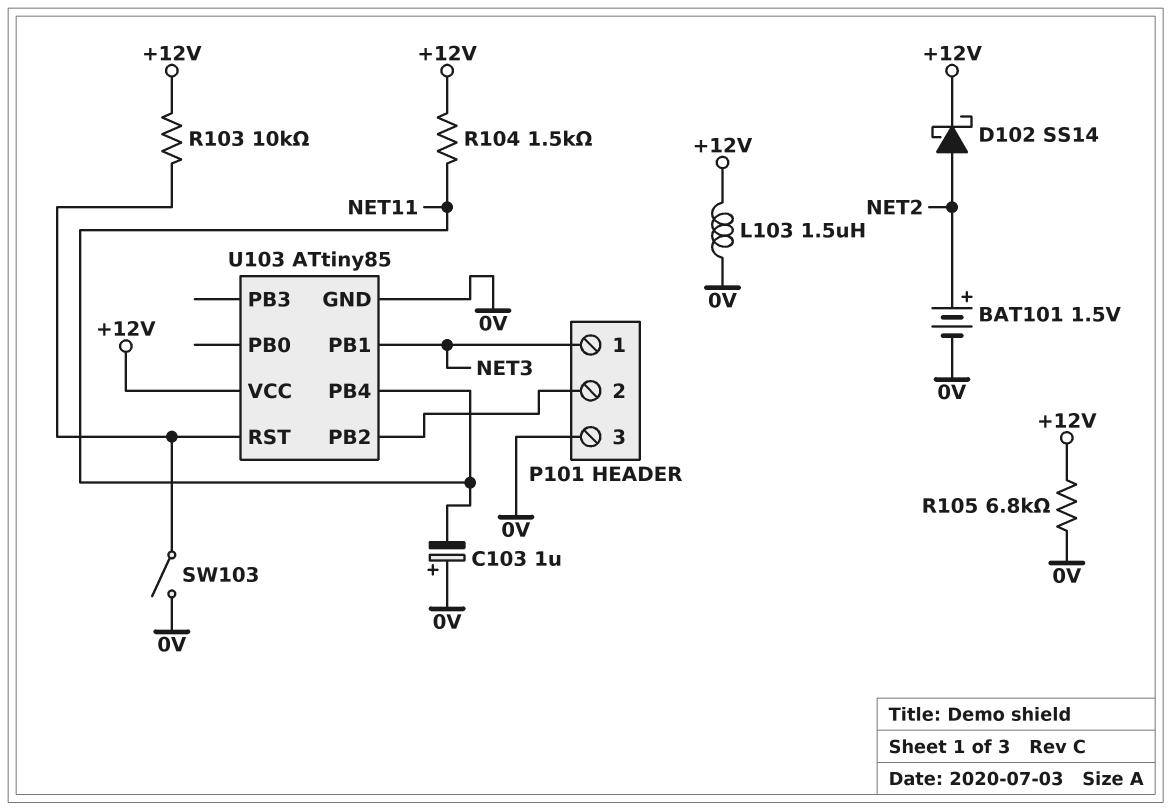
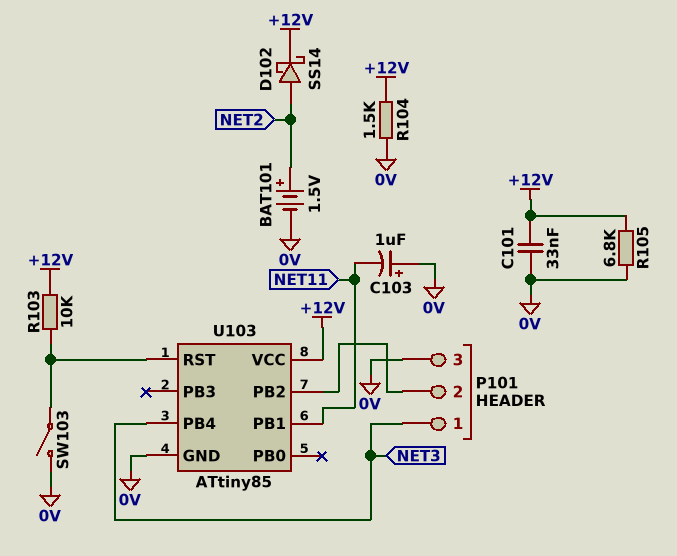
C101: none -> 33nF (+12V, 0V)
L103: 1.5uH (+12V, 0V) -> none
R104: 1.5k (+12V, NET11) -> 1.5k (+12V, 0V)
U103 pin PB1: NET3 -> NET11
U103 pin PB4: NET11 -> NET3

